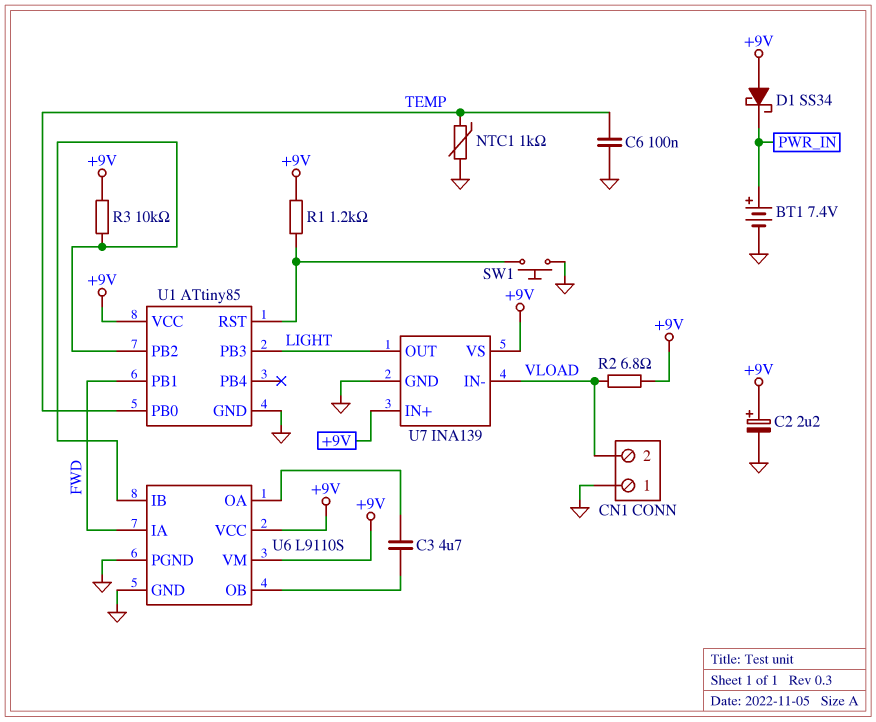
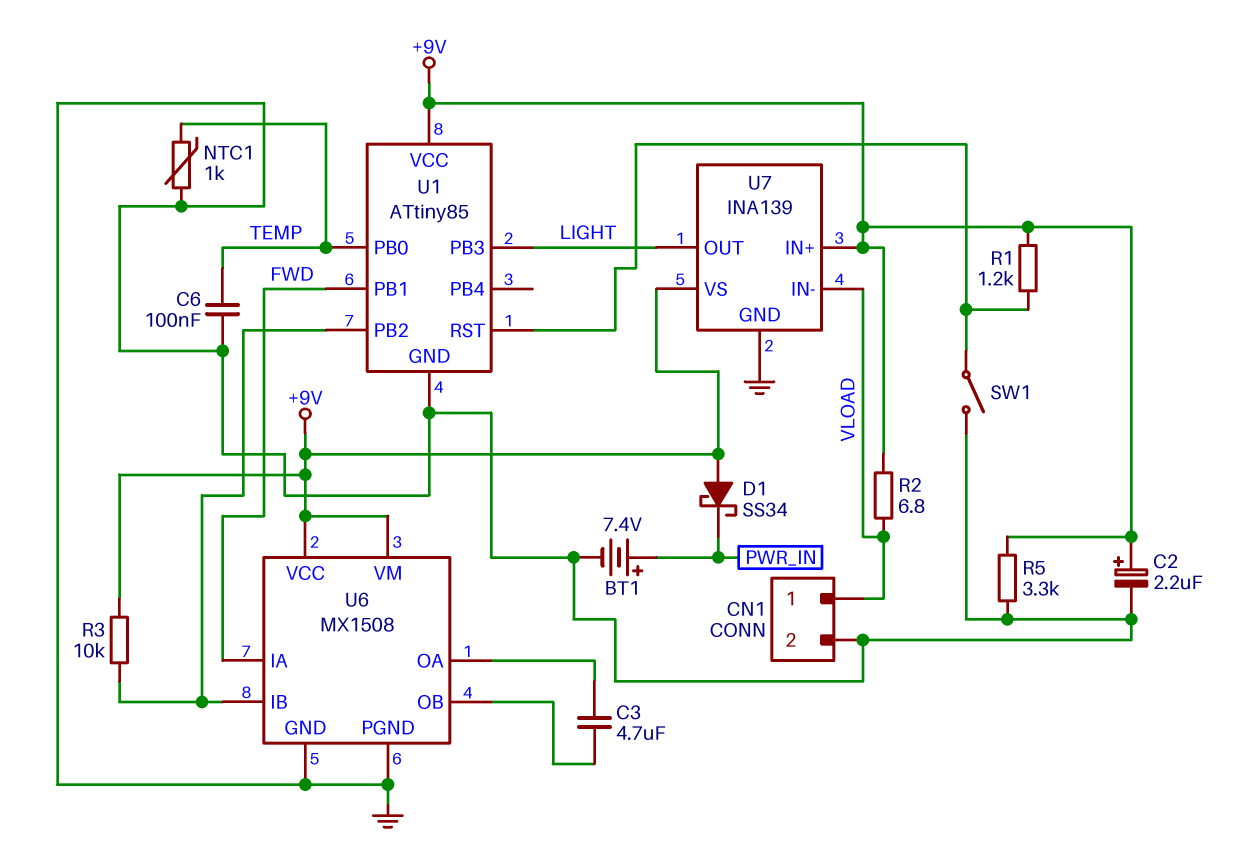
CN1 pin 1: GND -> VLOAD
CN1 pin 2: VLOAD -> GND
R5: none -> 3.3k (+9V, GND)
SW1: button (GND, U1/RST) -> switch (GND, U1/RST)
U6: L9110S -> MX1508

